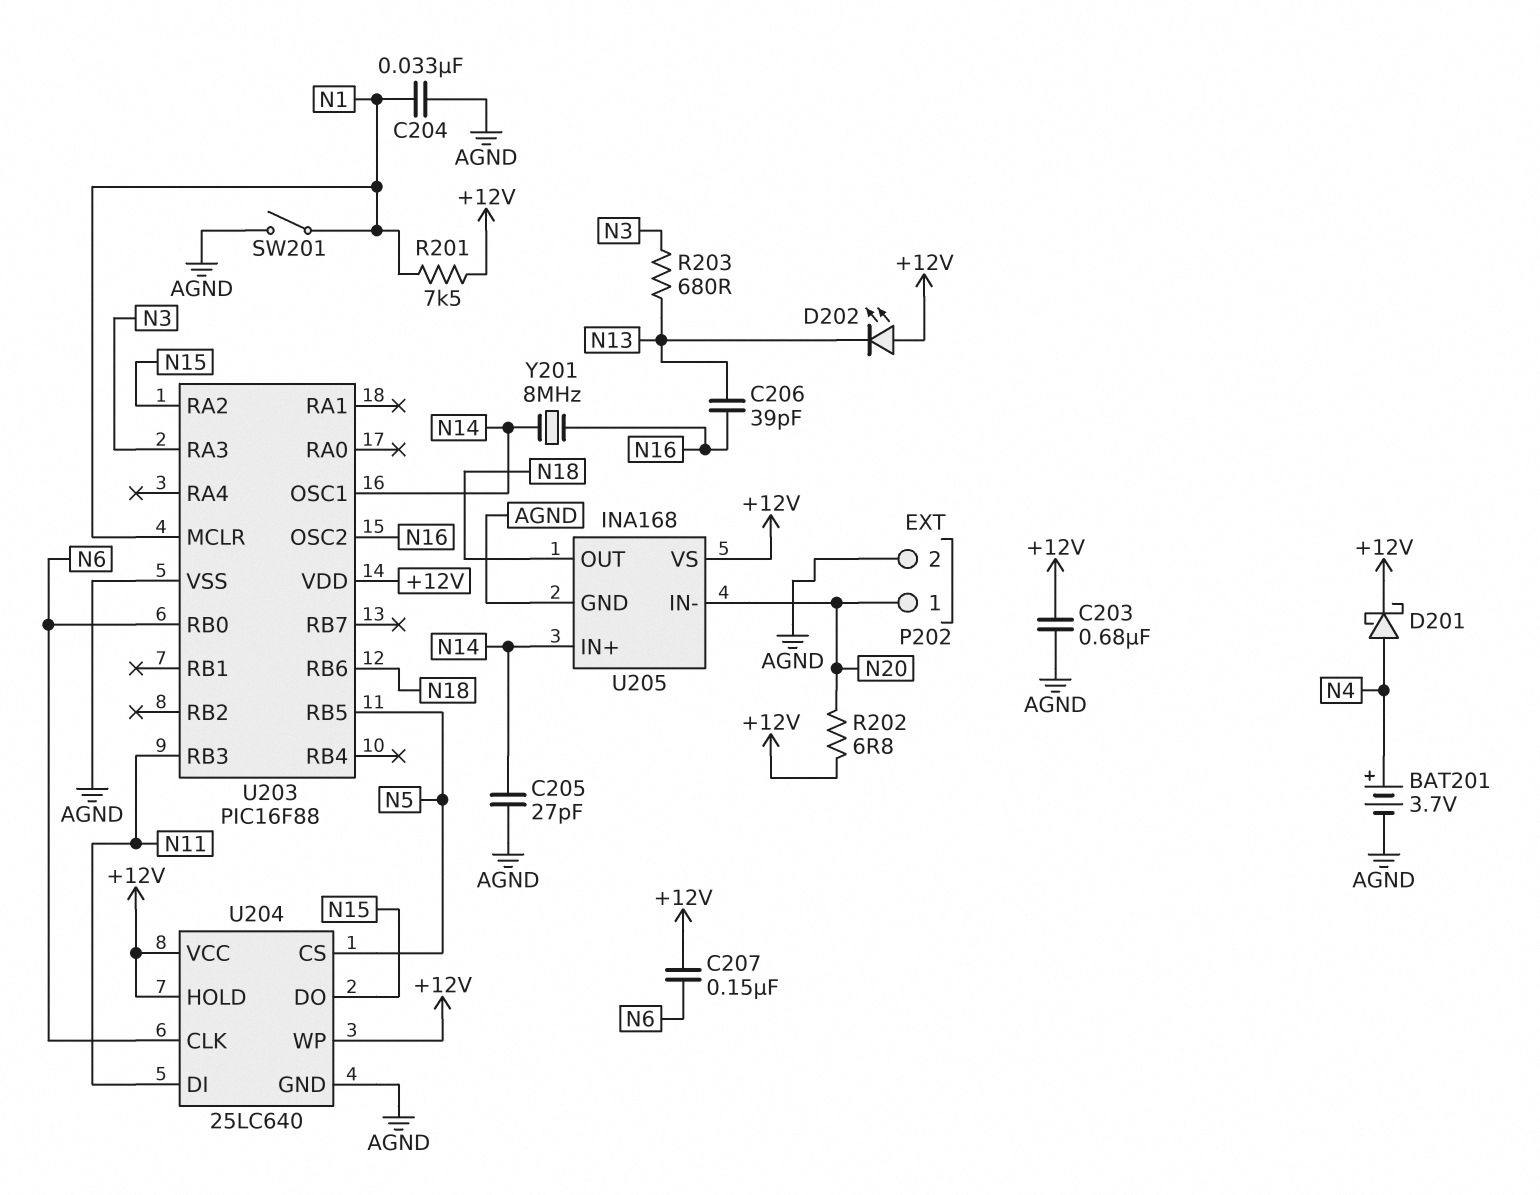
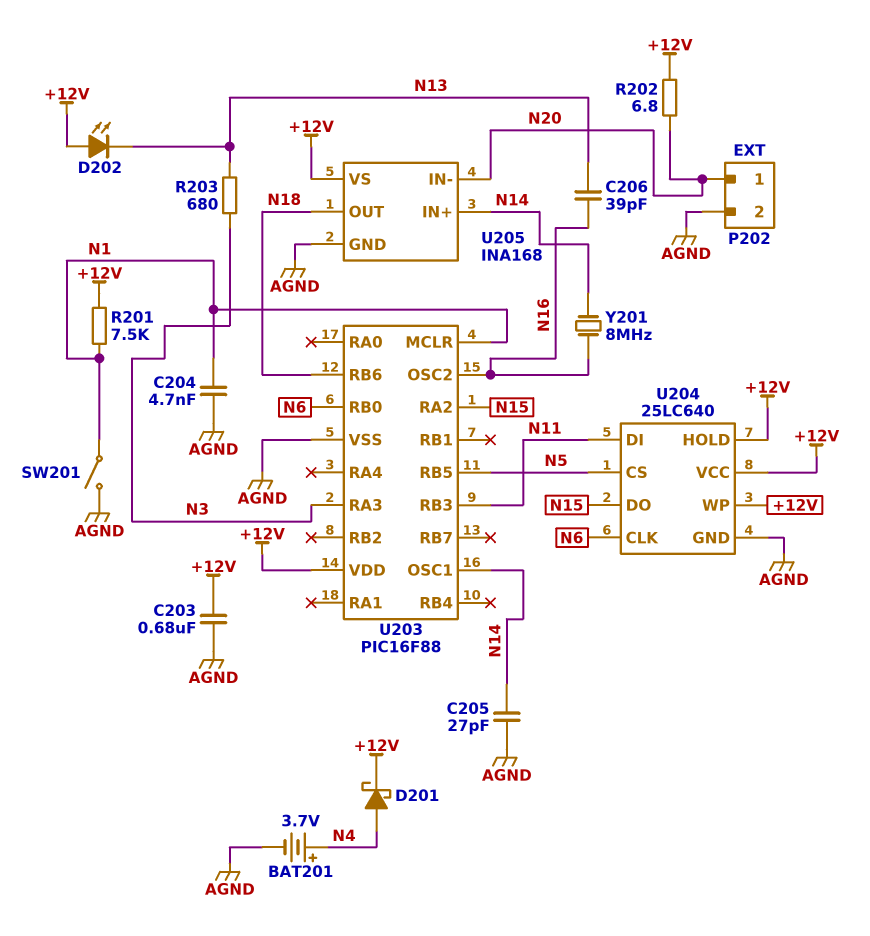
C204: 33nF (AGND, N1) -> 4.7nF (AGND, N1)
C207: 150nF (+12V, N6) -> none

